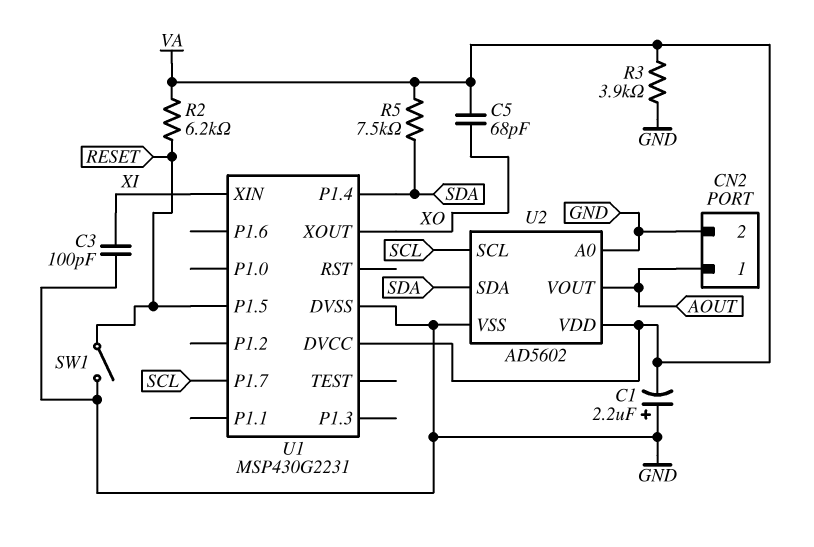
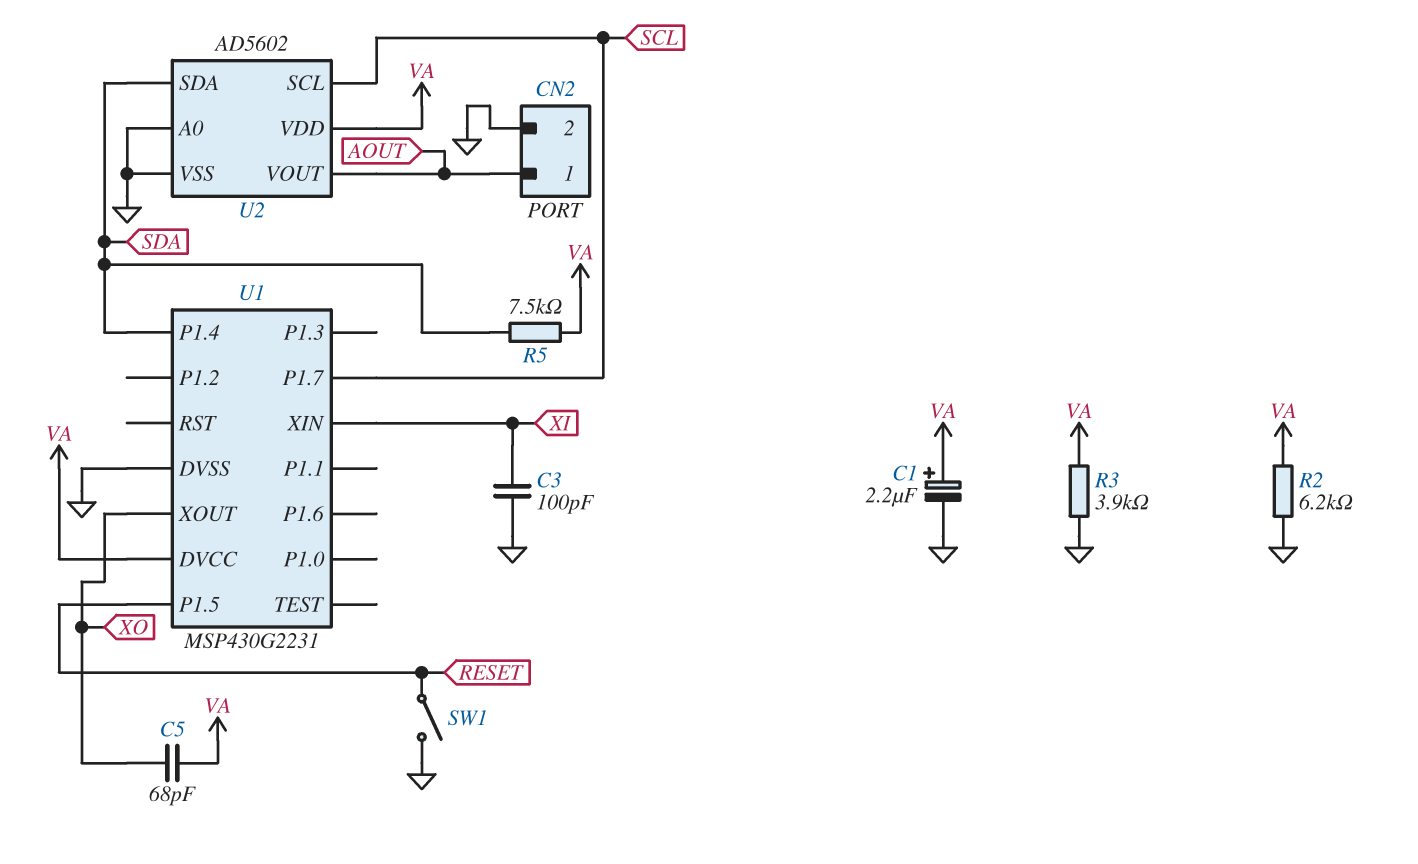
C1: 2.2uF (plus GND, minus VA) -> 2.2uF (plus VA, minus GND)
R2: 6.2k (RESET, VA) -> 6.2k (GND, VA)

